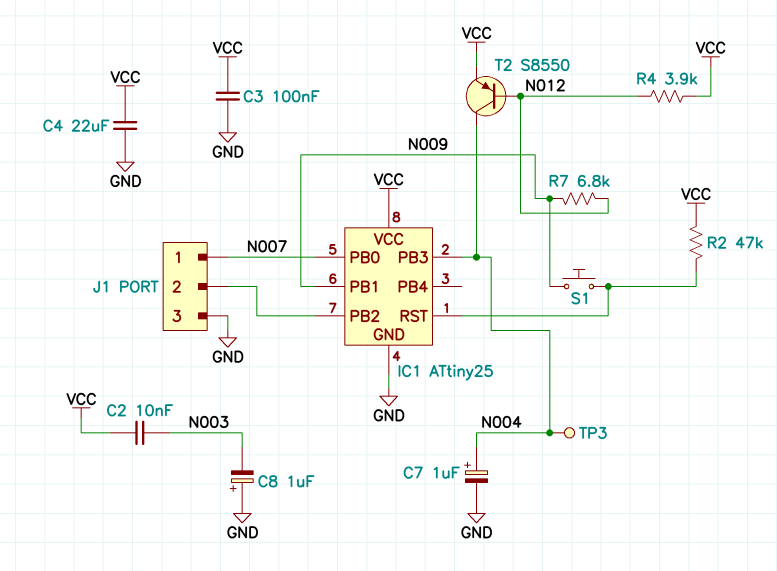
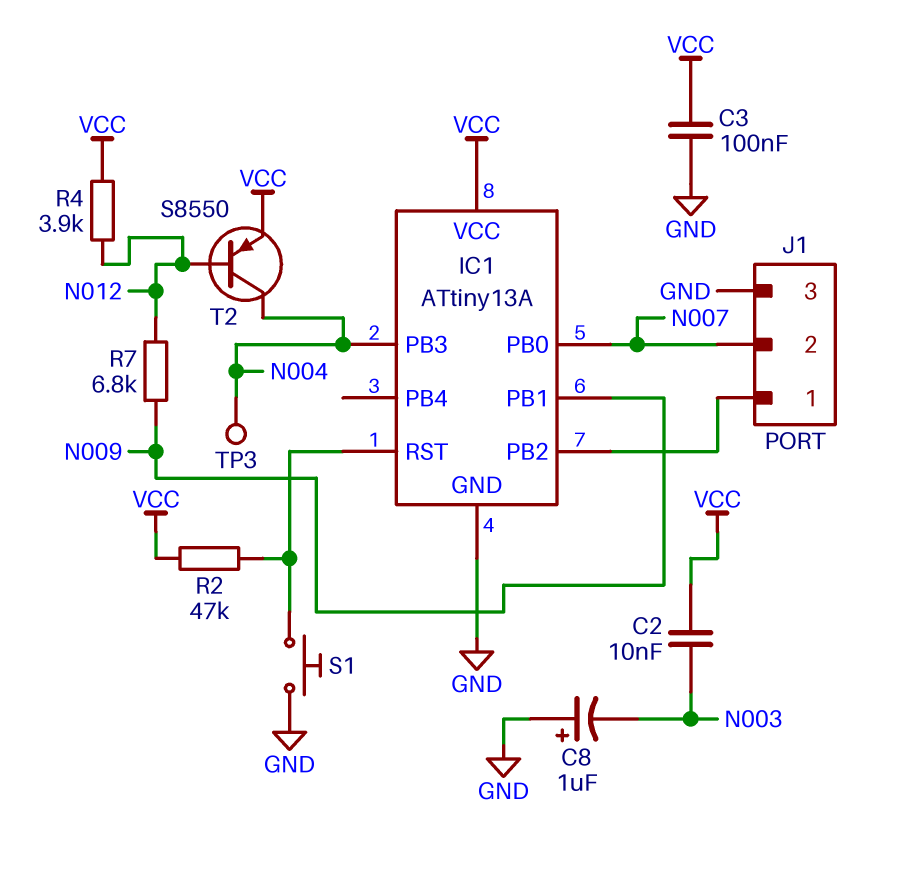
C4: 22uF (GND, VCC) -> none
C7: 1uF (plus N004, minus GND) -> none
IC1: ATtiny25 -> ATtiny13A
J1 pin 1: N007 -> IC1/PB2
J1 pin 2: IC1/PB2 -> N007
S1: button (IC1/RST, N009) -> button (GND, IC1/RST)

